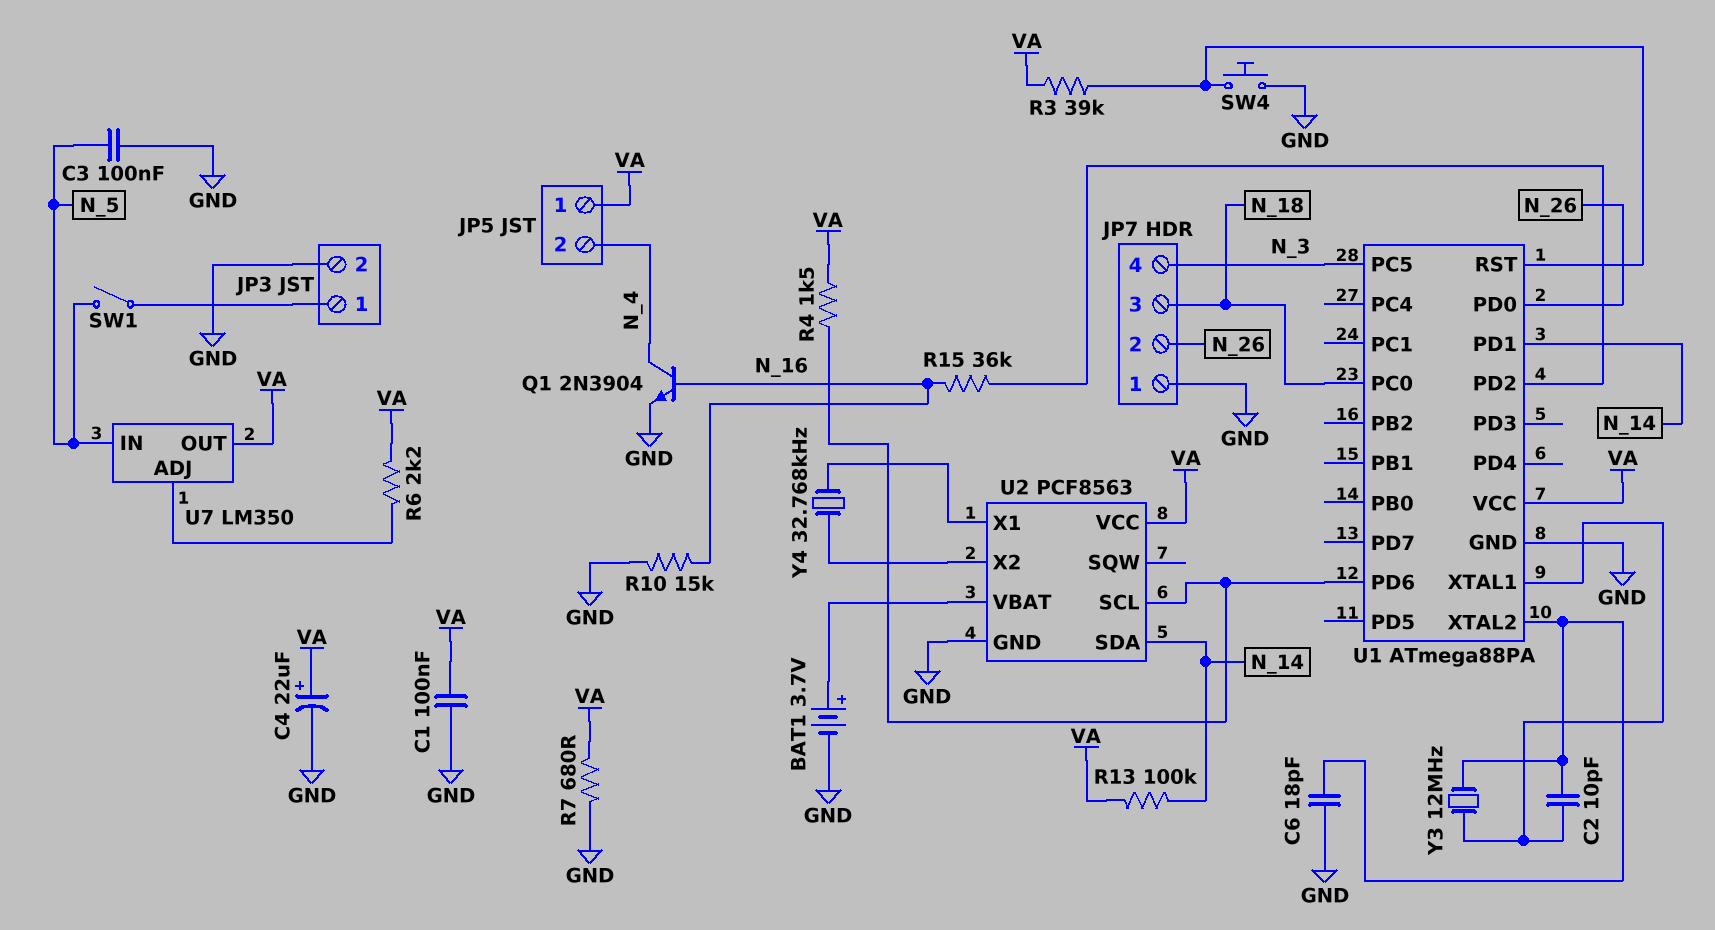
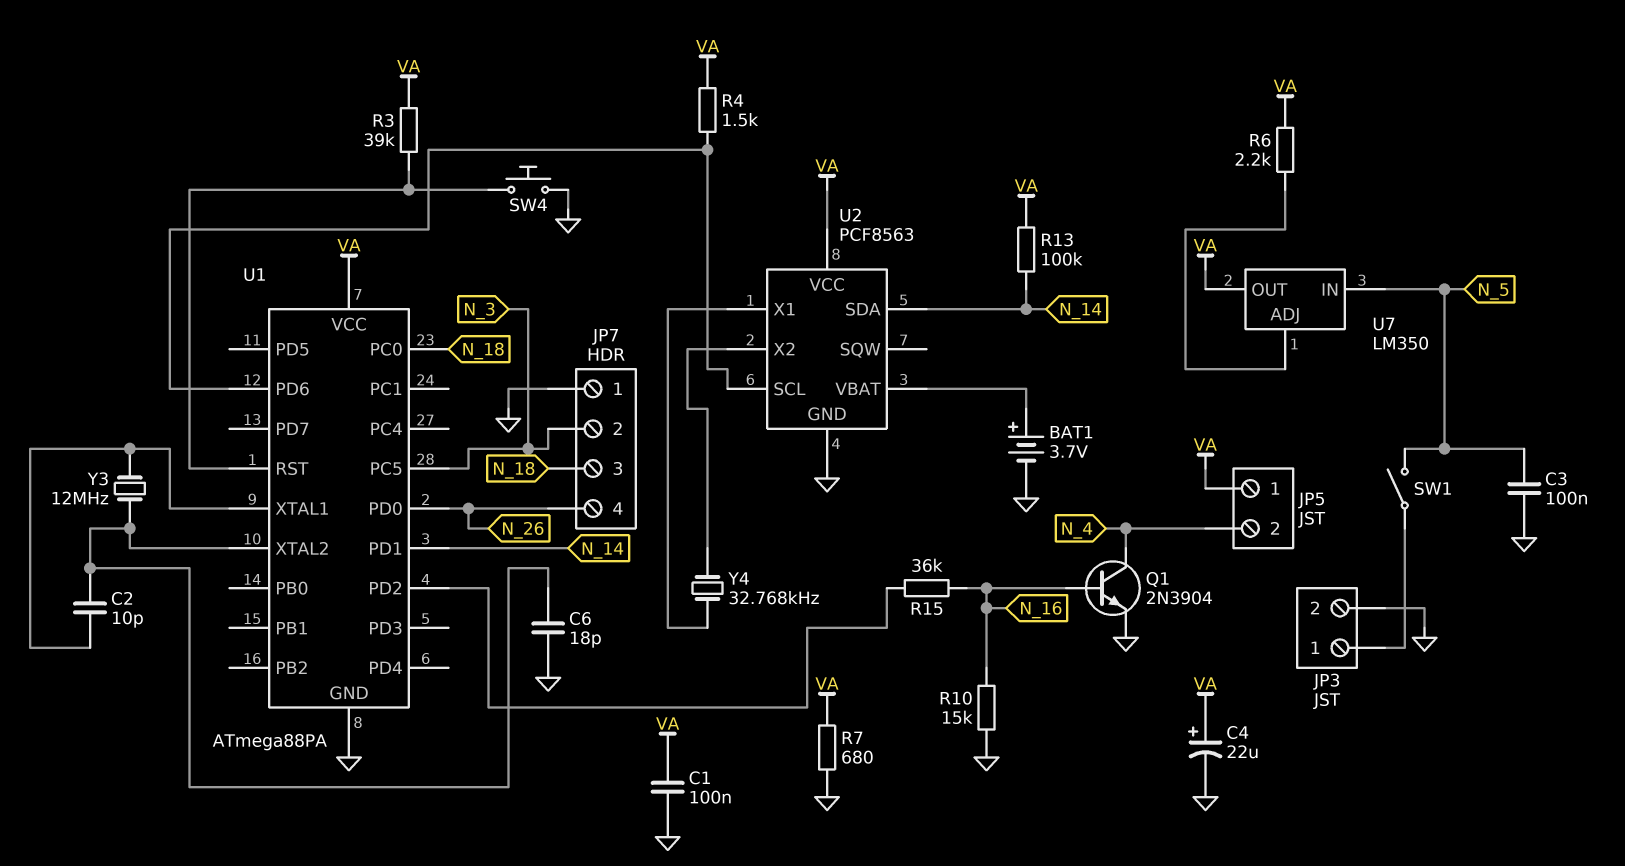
JP7 pin 2: N_26 -> N_3
JP7 pin 4: N_3 -> N_26

